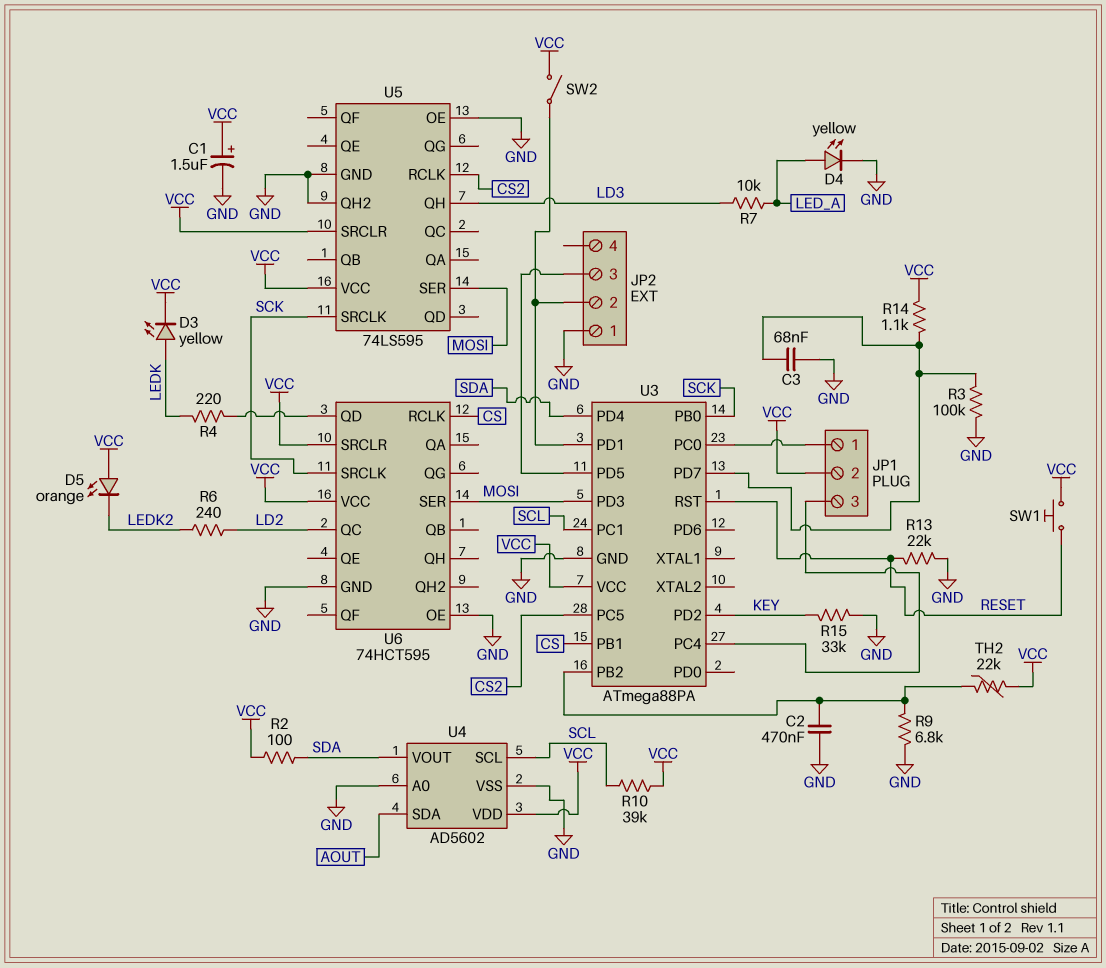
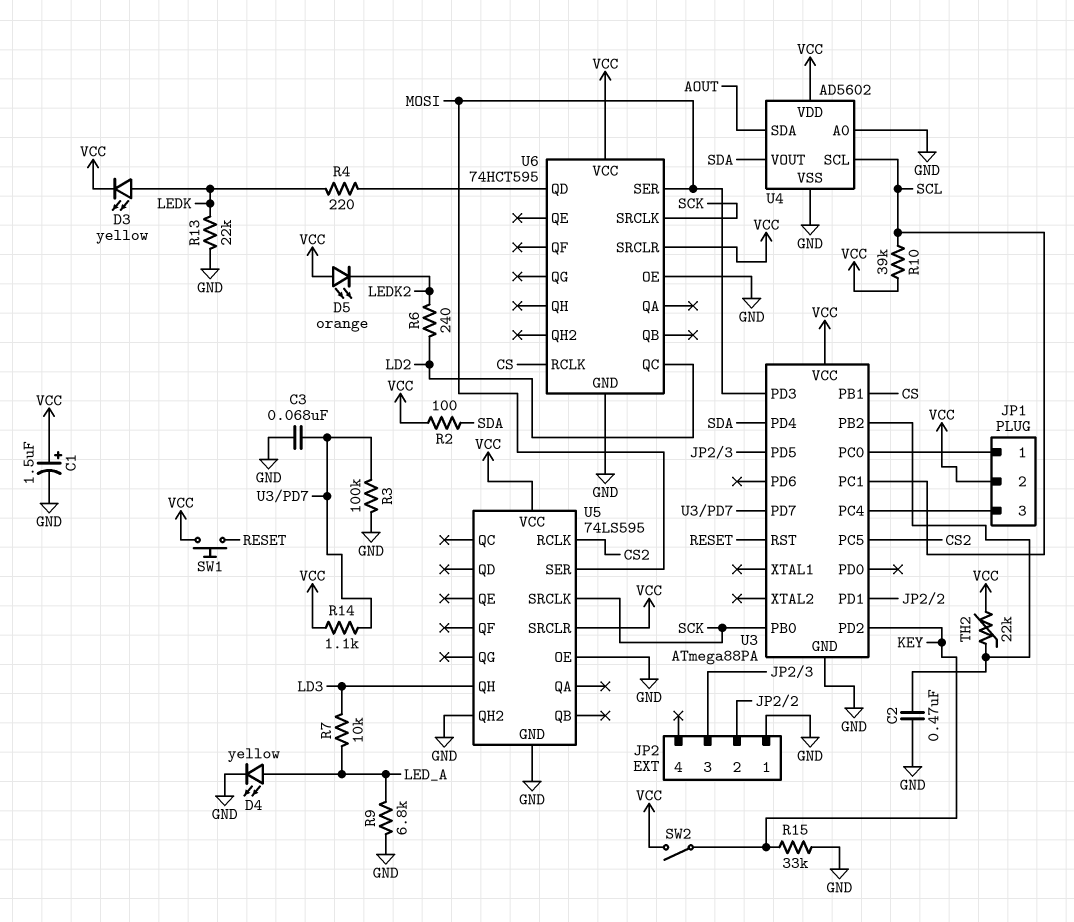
R9: 6.8k (GND, U3/PB2) -> 6.8k (GND, LED_A)
R13: 22k (GND, RESET) -> 22k (GND, LEDK)
SW2: switch (JP2/2, VCC) -> switch (KEY, VCC)

